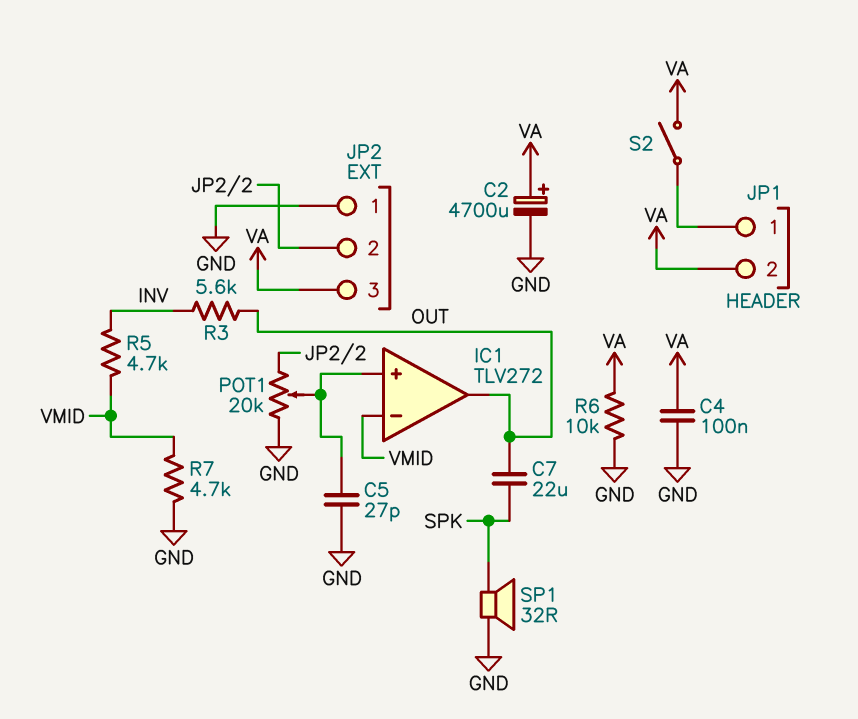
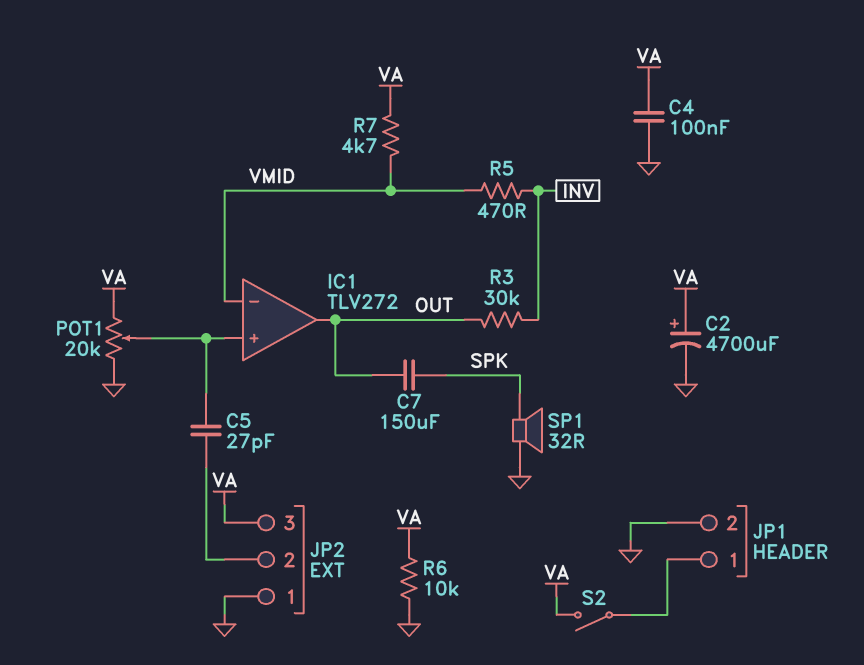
C5: 27pF (GND, IC1/in+) -> 27pF (IC1/in+, JP2/2)
C7: 22uF (OUT, SPK) -> 150uF (OUT, SPK)
JP1 pin 2: VA -> GND
POT1: 20k (GND, JP2/2, wiper IC1/in+) -> 20k (GND, VA, wiper IC1/in+)
R3: 5.6k (INV, OUT) -> 30k (INV, OUT)
R5: 4.7k (INV, VMID) -> 470 (INV, VMID)
R7: 4.7k (GND, VMID) -> 4.7k (VA, VMID)

